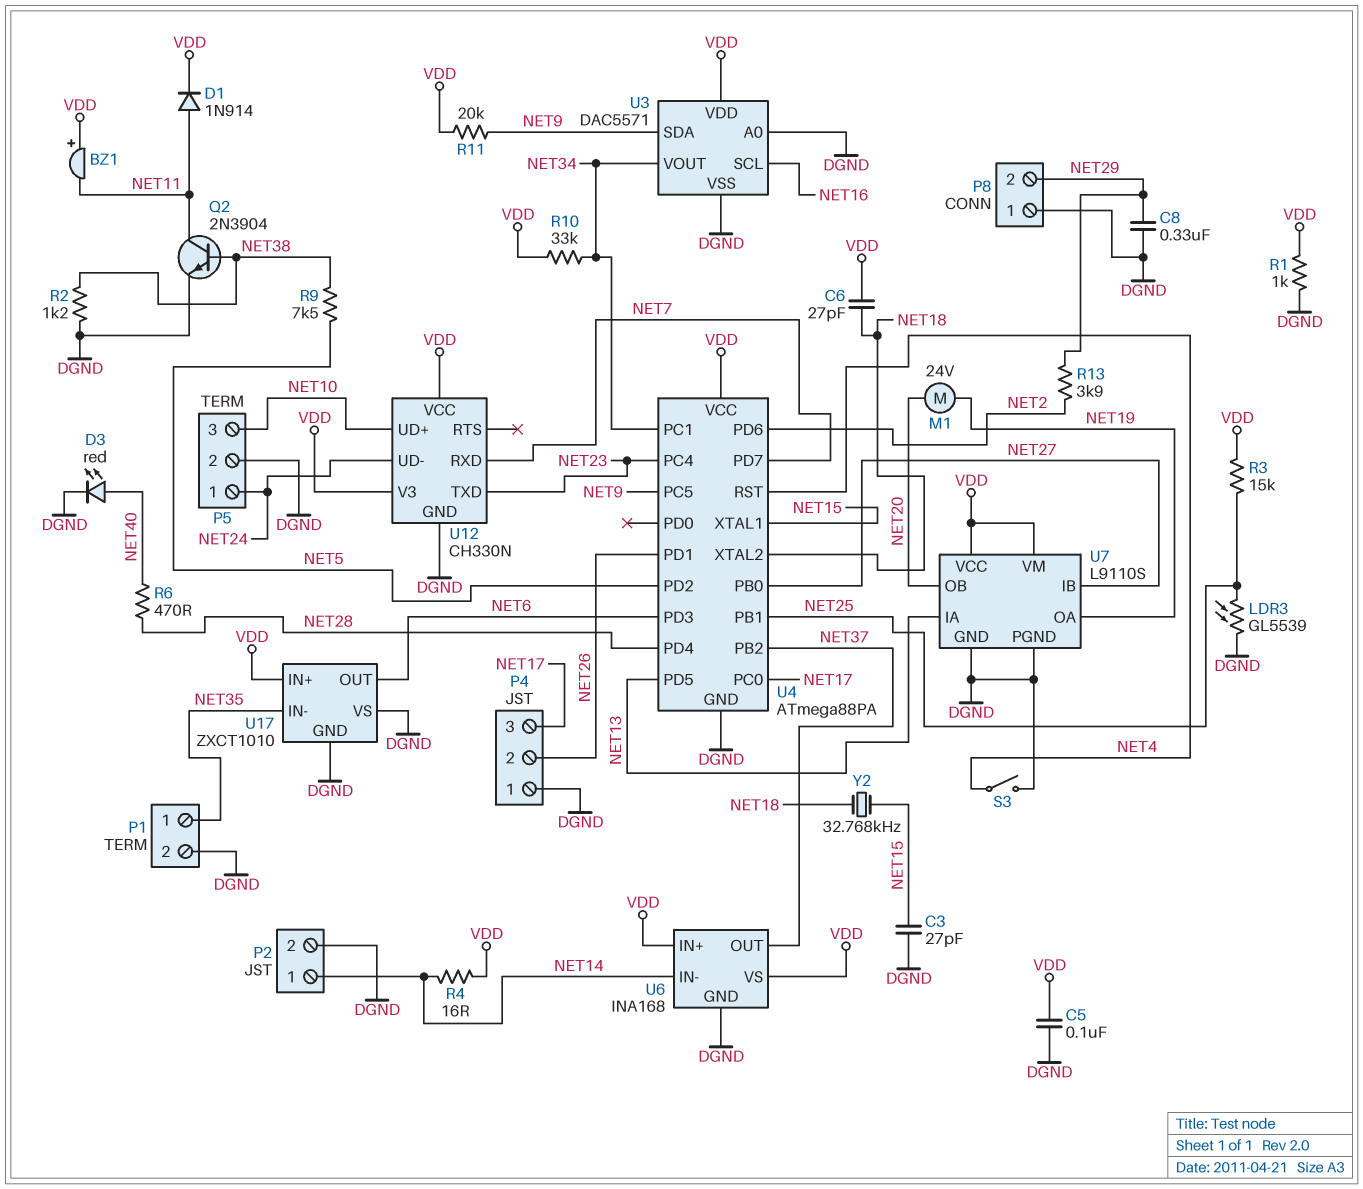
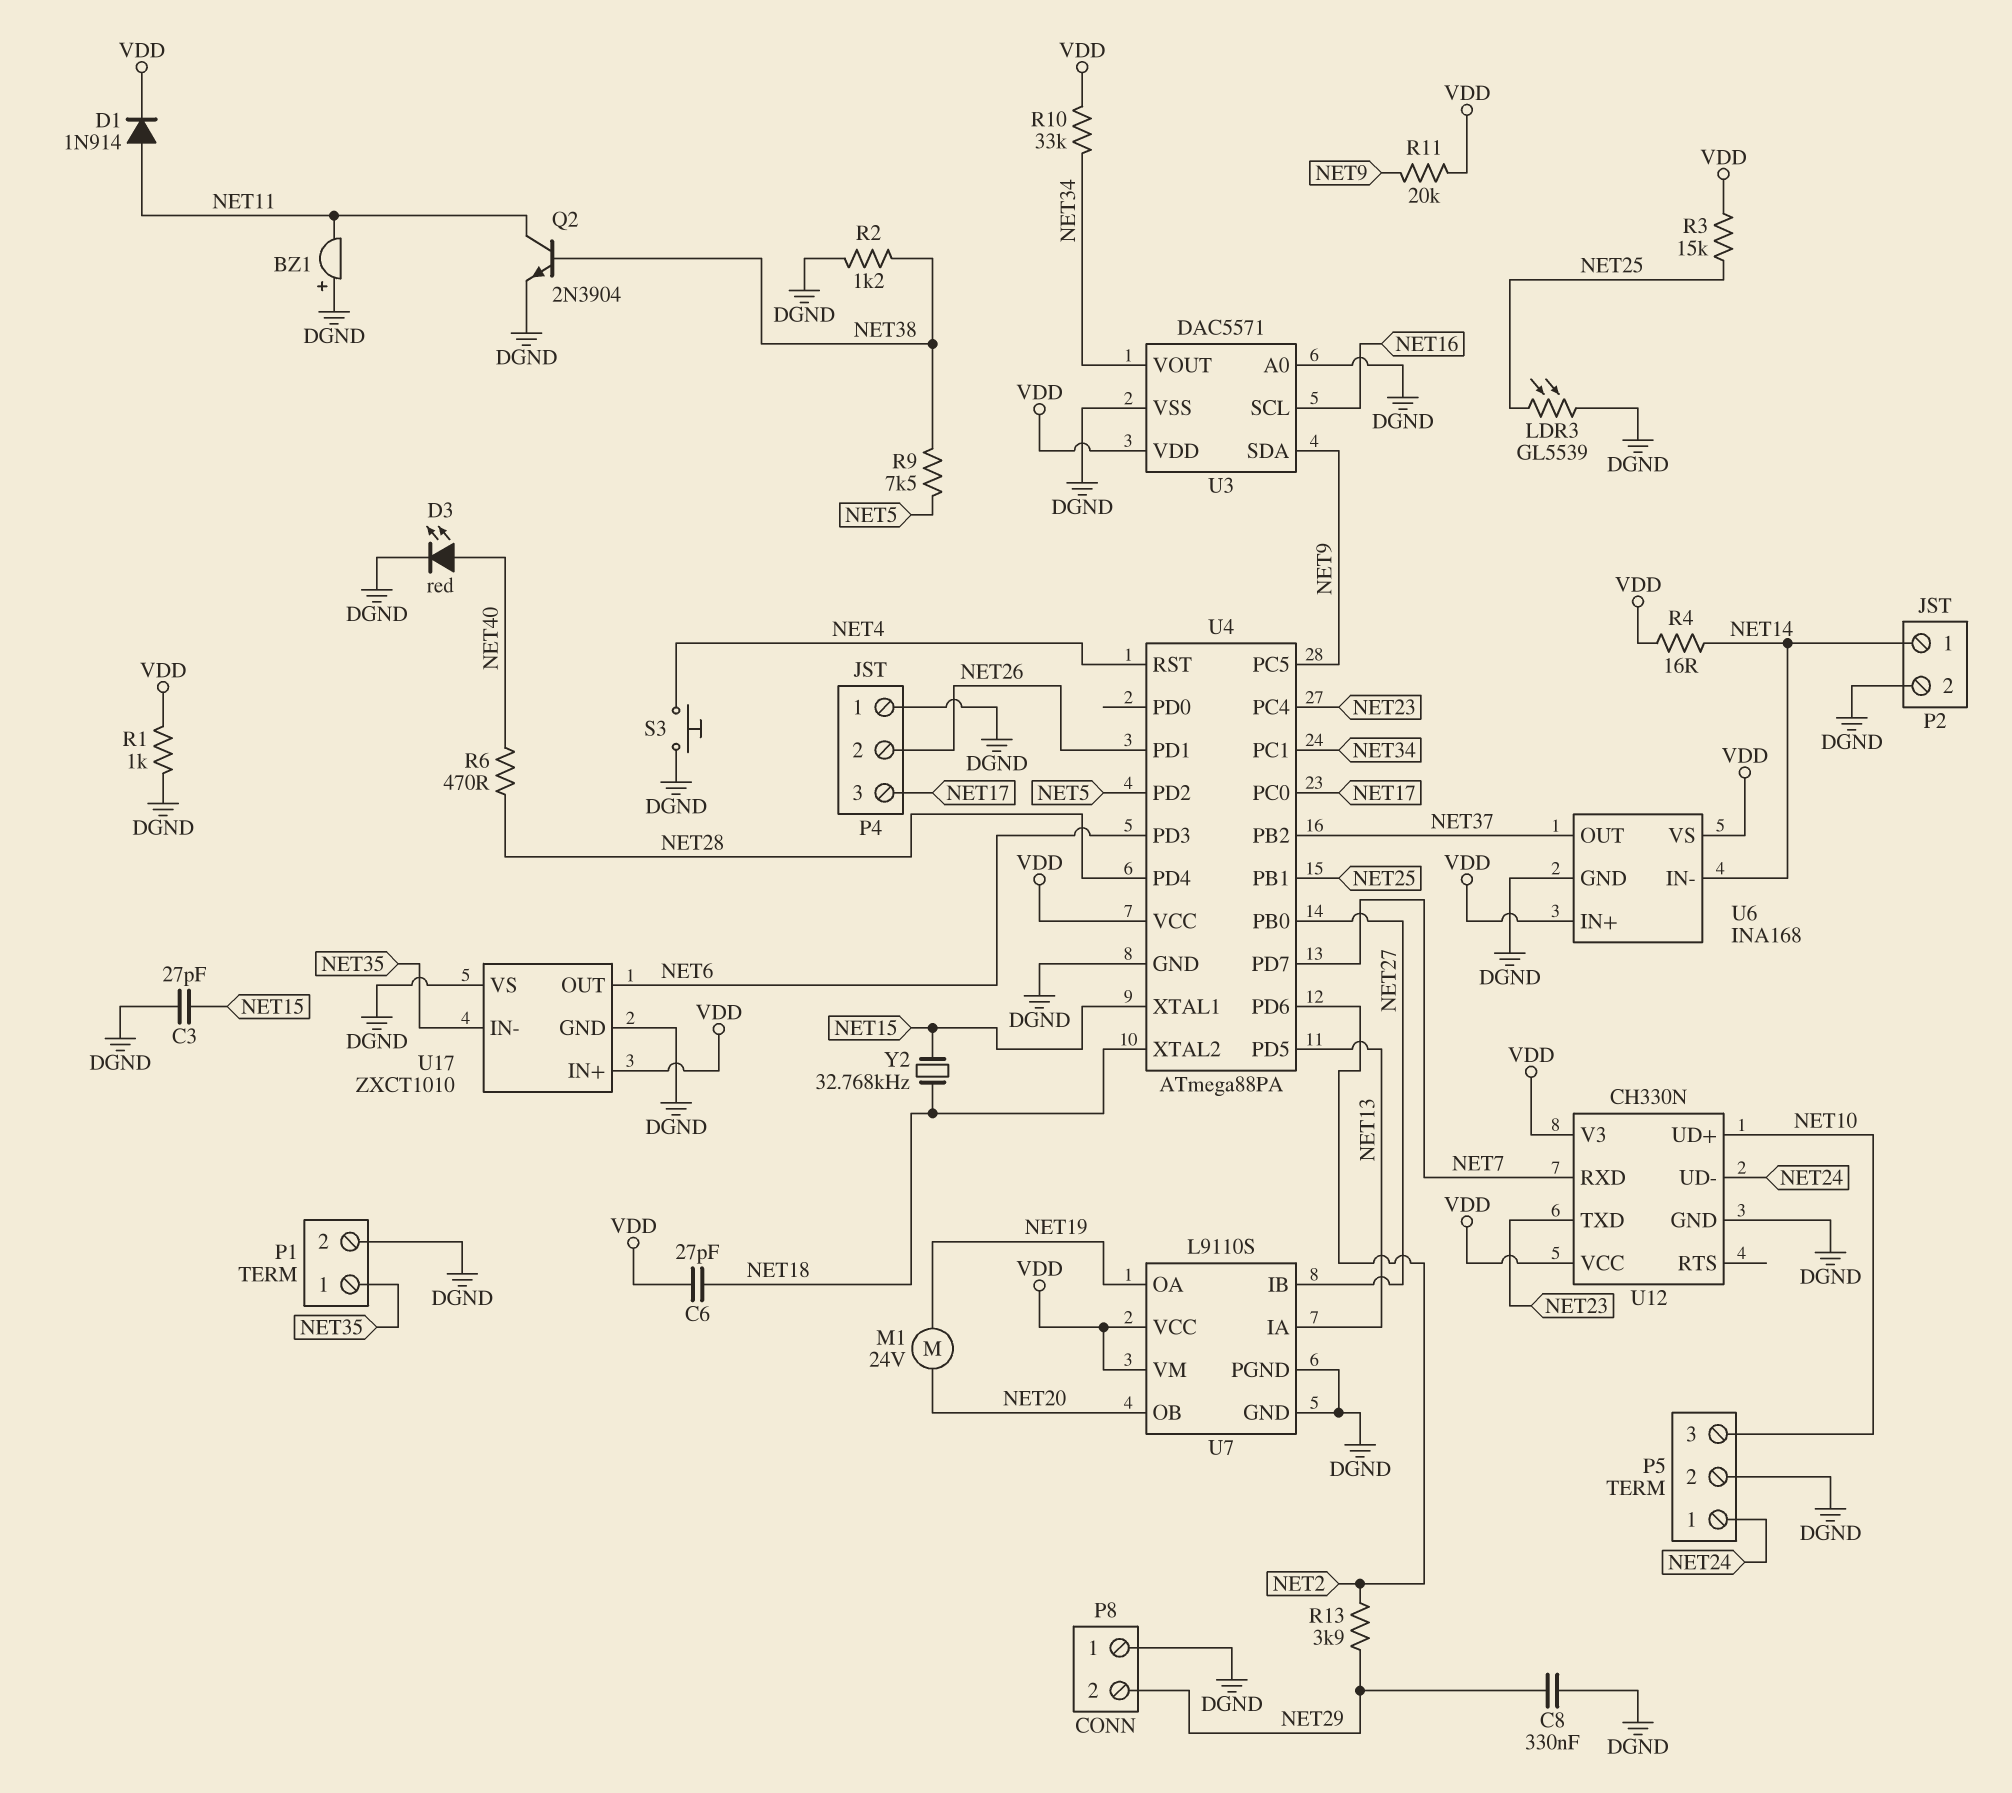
BZ1: buzzer (plus VDD, minus NET11) -> buzzer (plus DGND, minus NET11)
C5: 100nF (DGND, VDD) -> none
S3: switch (DGND, NET4) -> button (DGND, NET4)

